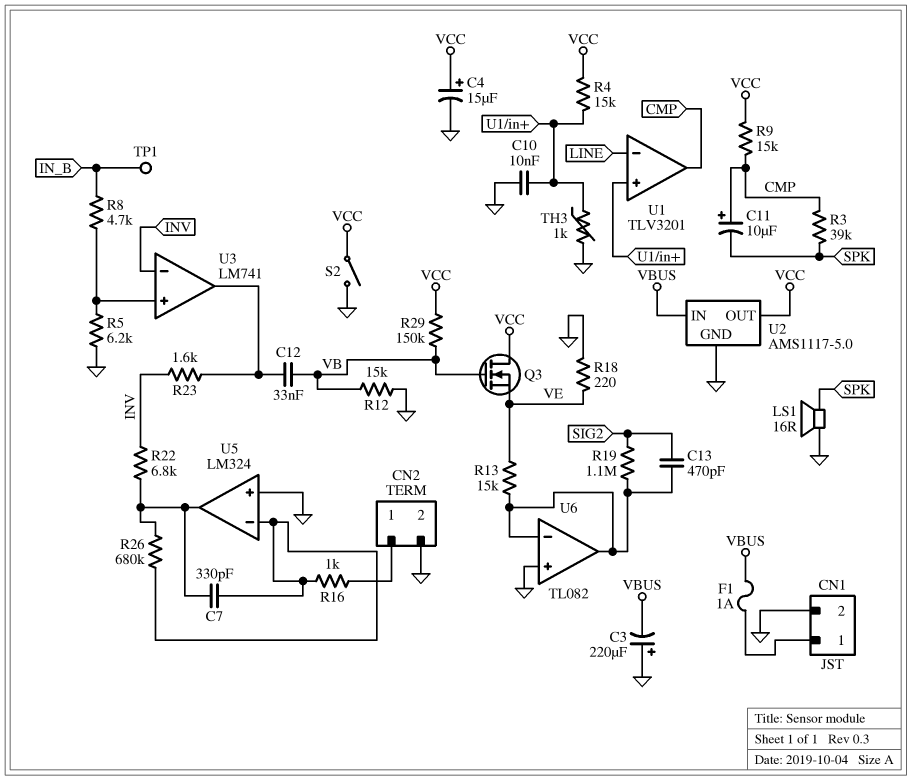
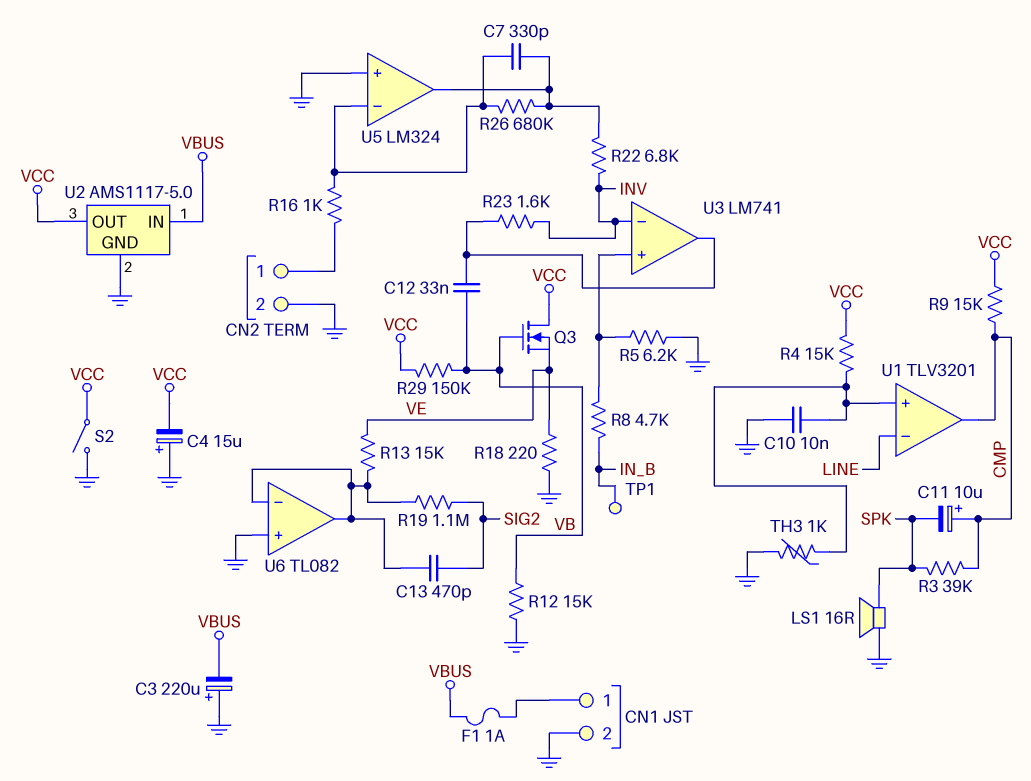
C4: 15uF (plus VCC, minus GND) -> 15uF (plus GND, minus VCC)

